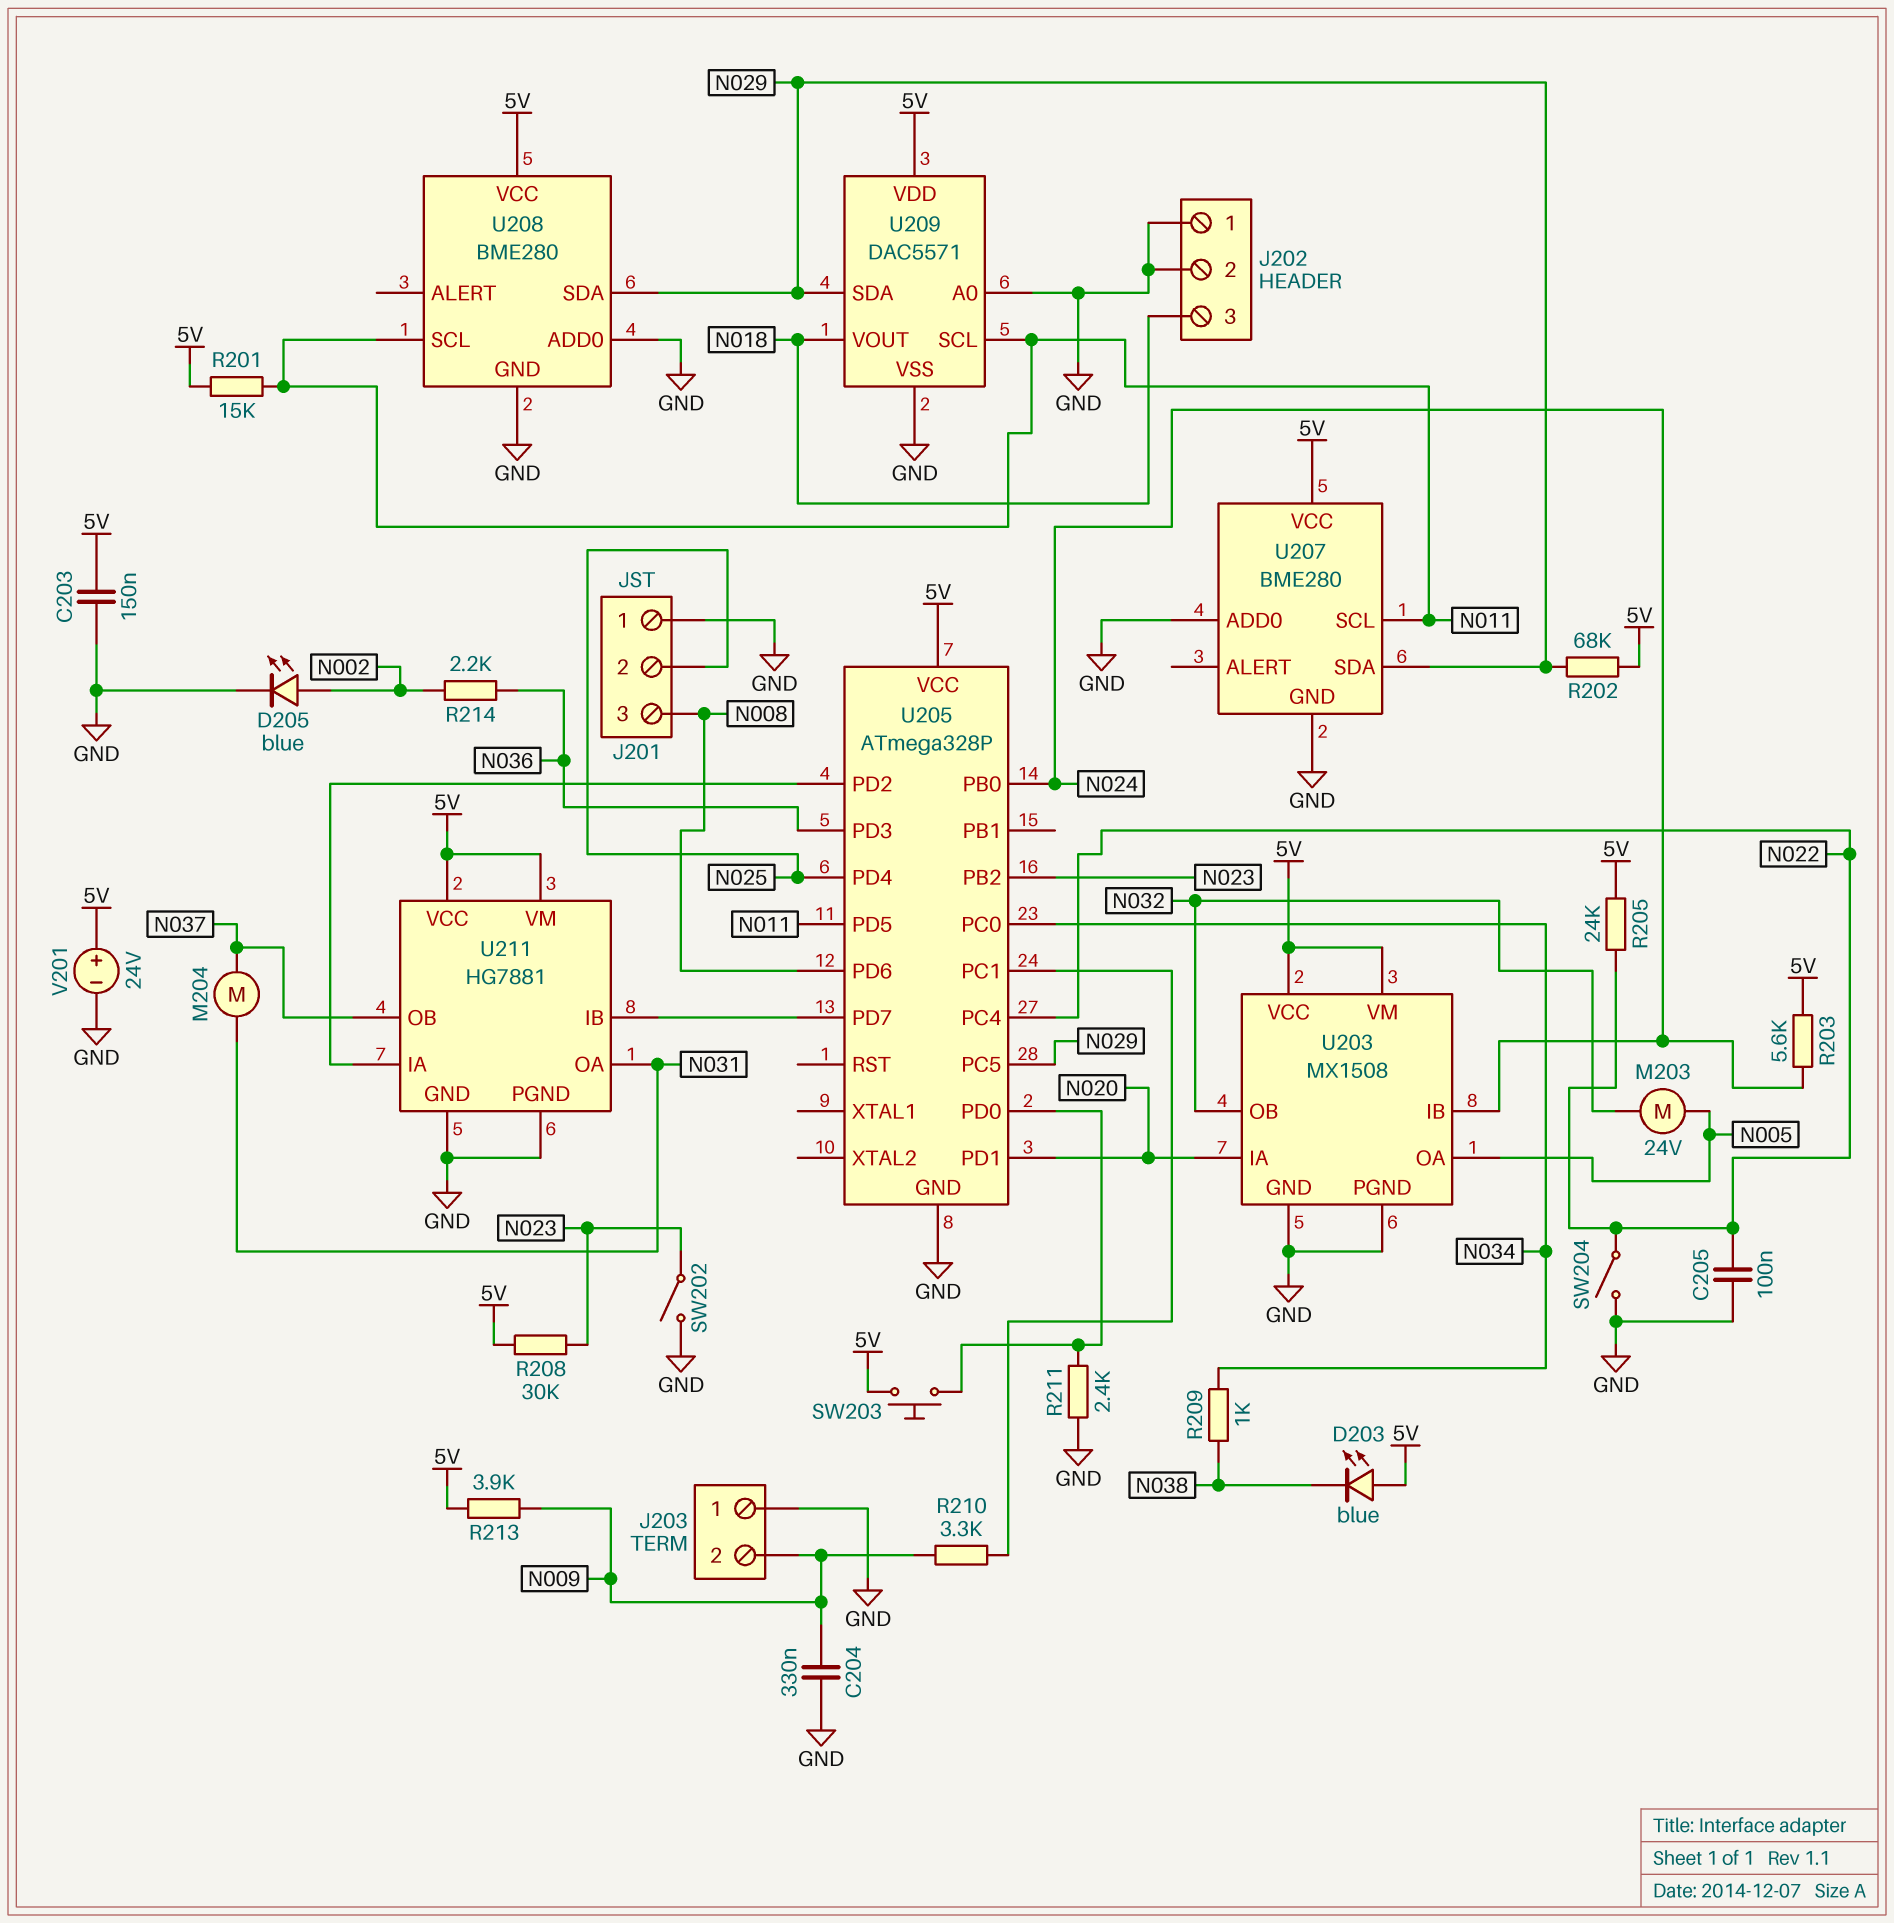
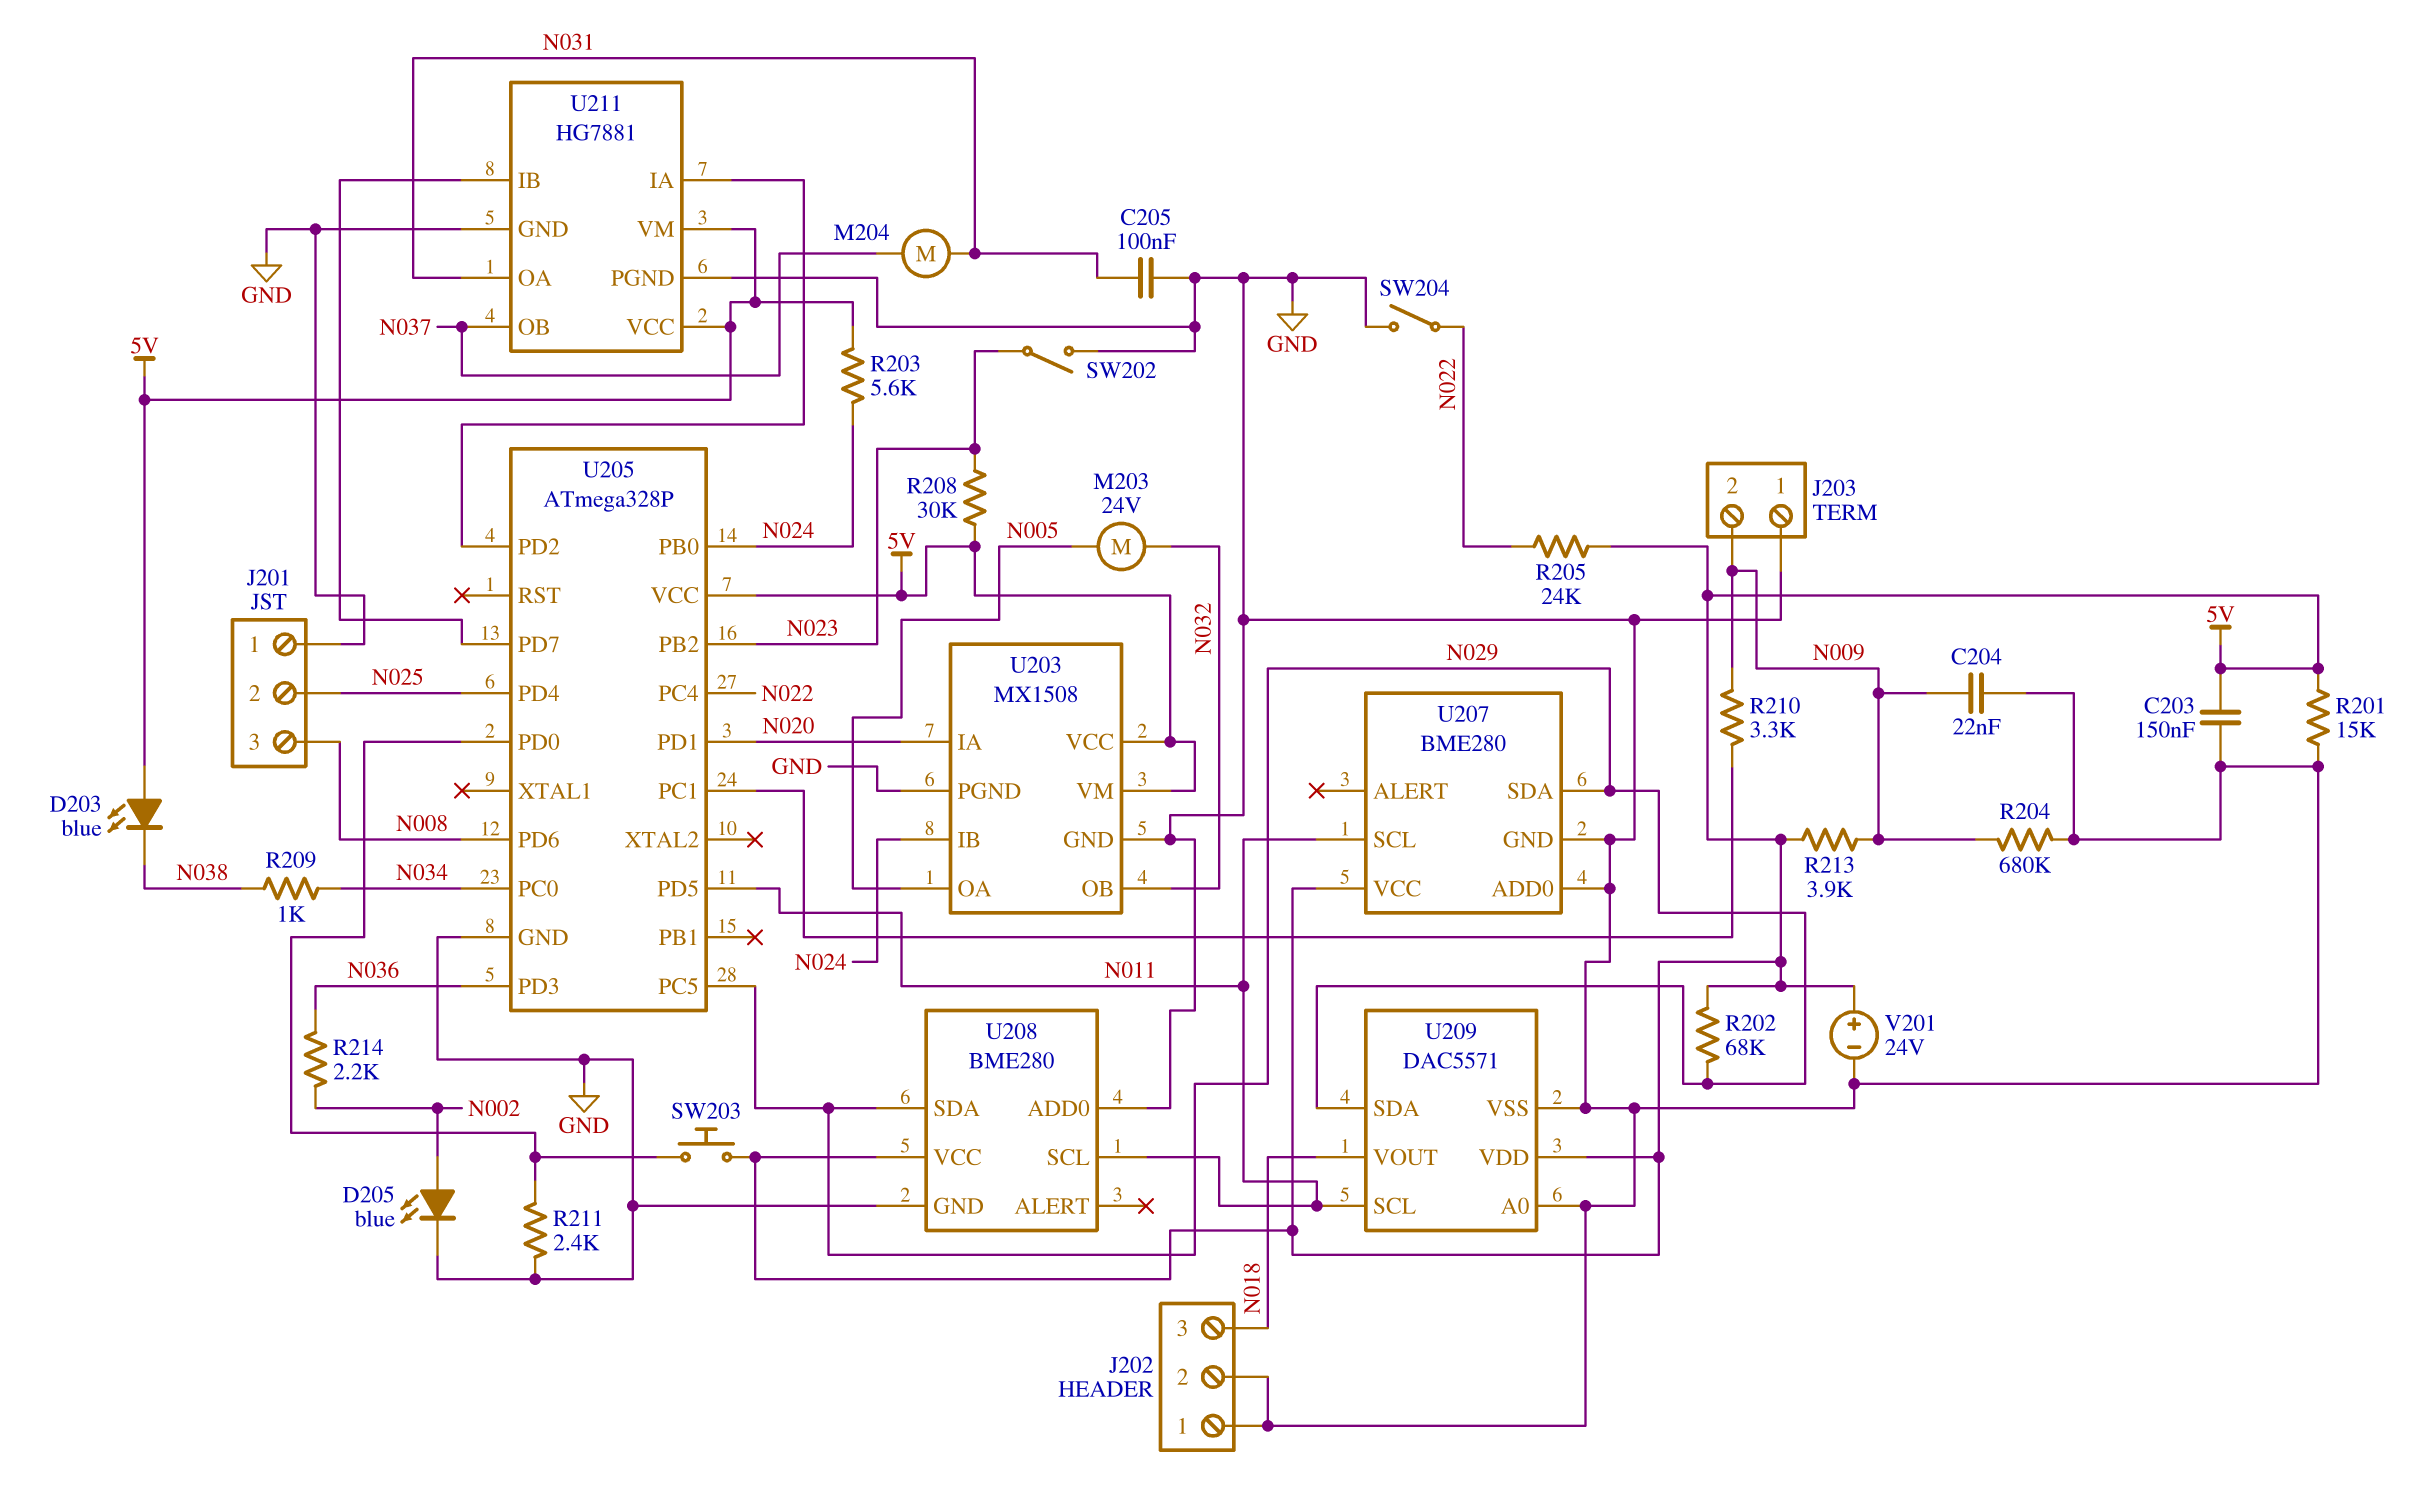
C204: 330nF (GND, N009) -> 22nF (GND, N009)
C205: 100nF (GND, N022) -> 100nF (GND, N031)
R201: 15k (5V, N011) -> 15k (5V, GND)
R204: none -> 680k (GND, N009)

